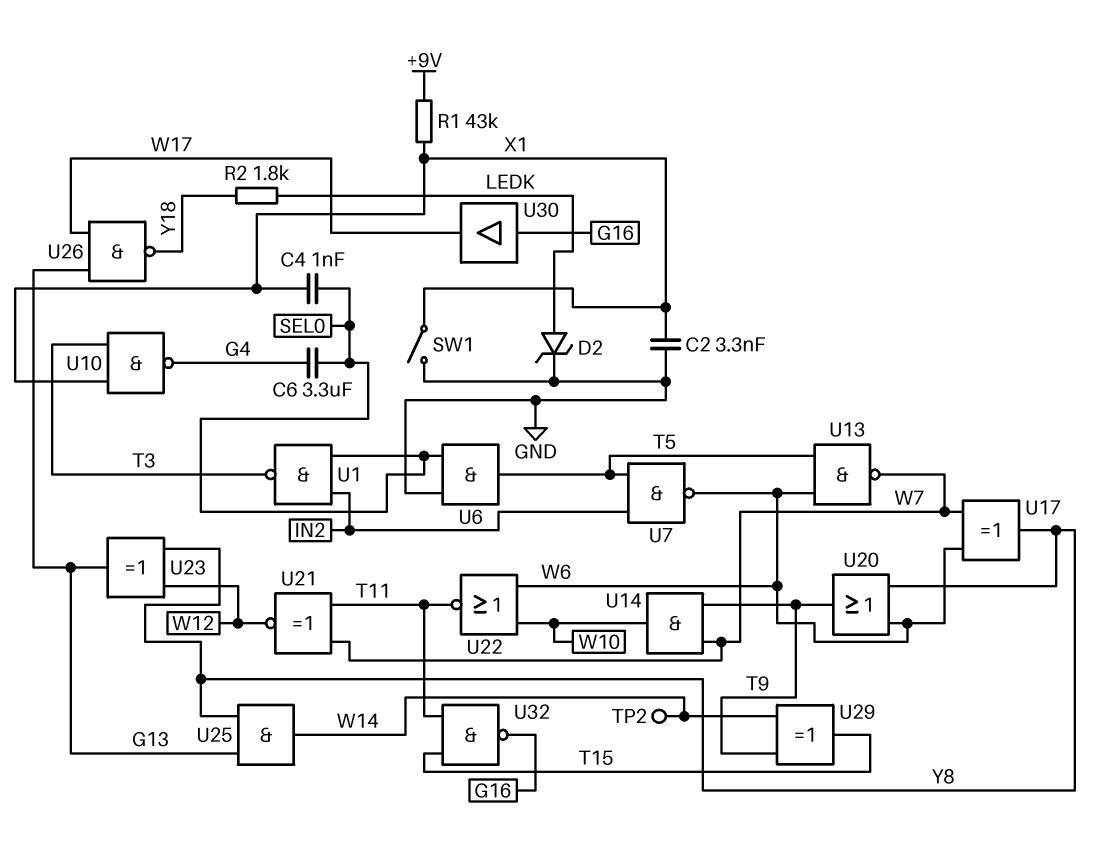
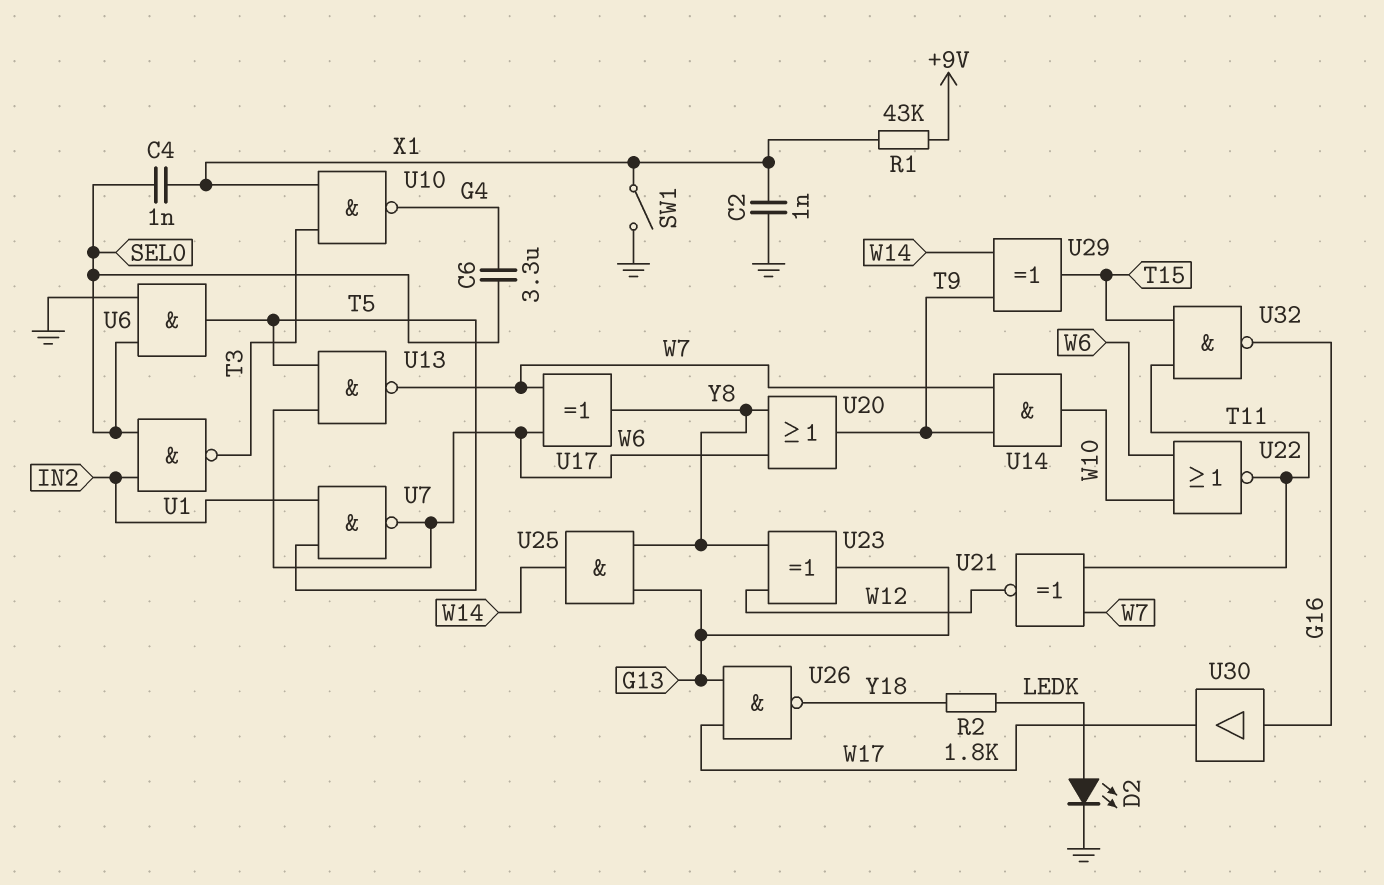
C2: 3.3nF (GND, X1) -> 1nF (GND, X1)
D2: zener (A LEDK, K GND) -> LED (A LEDK, K GND)
TP2: test point (W14) -> none

